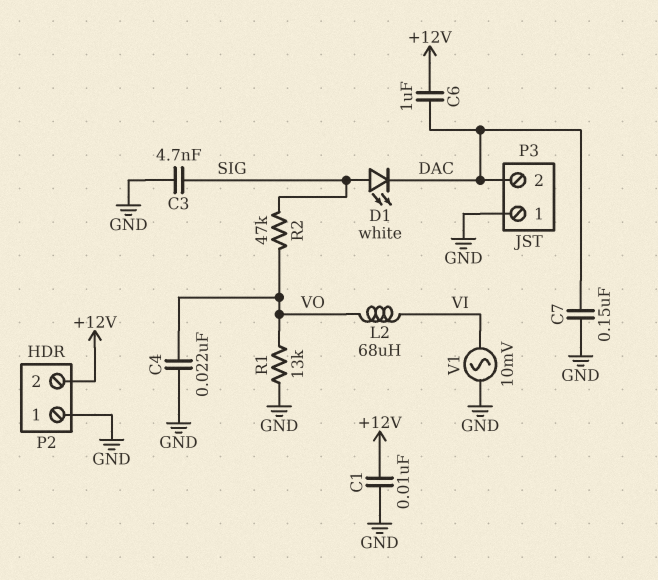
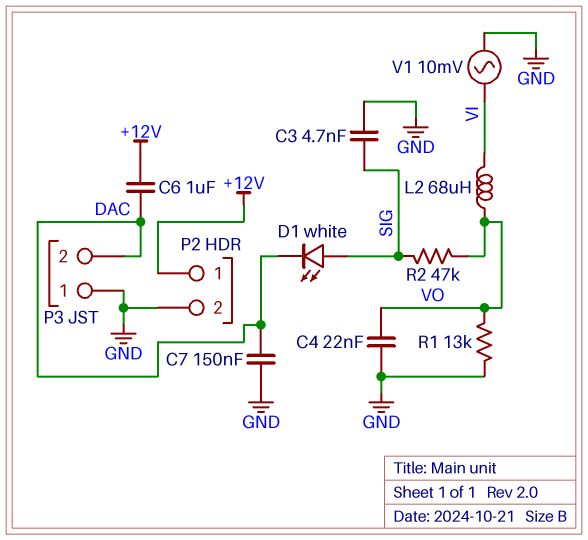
C1: 10nF (+12V, GND) -> none
P2 pin 1: GND -> +12V
P2 pin 2: +12V -> GND

